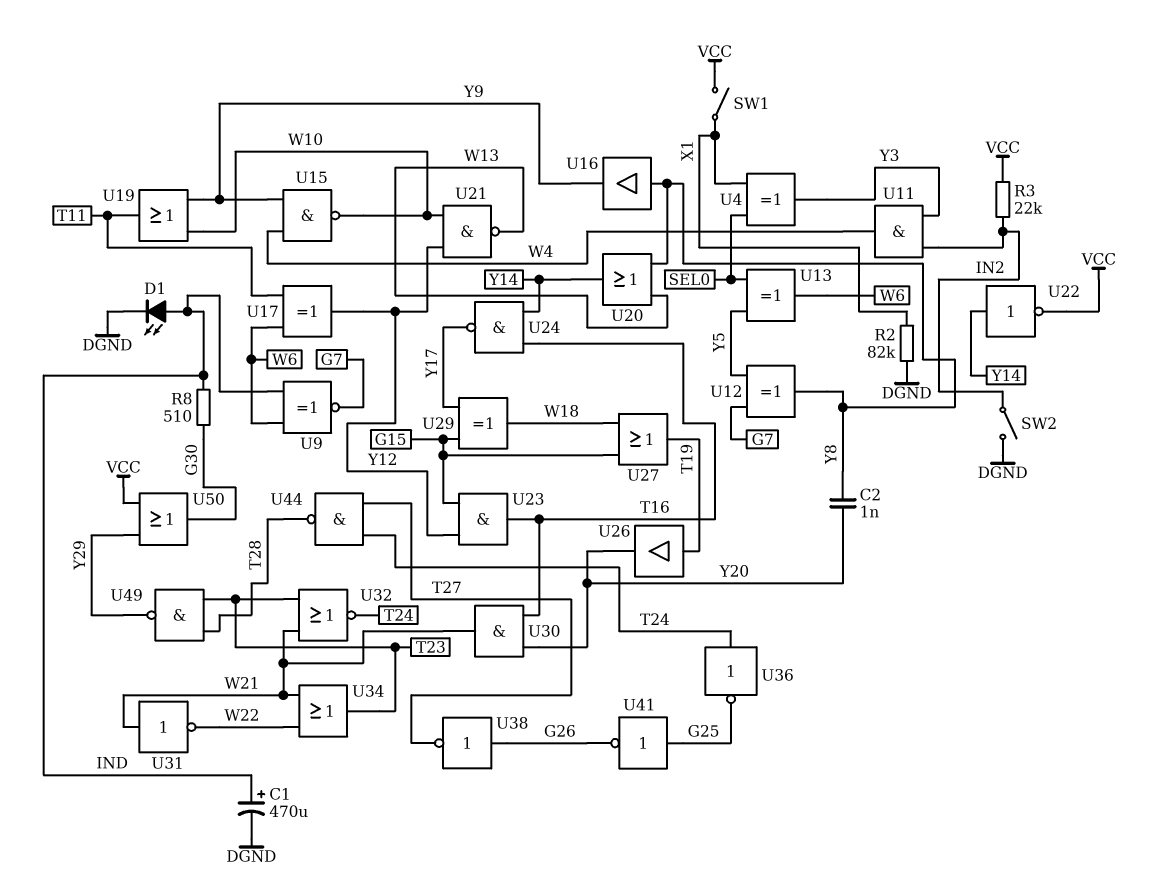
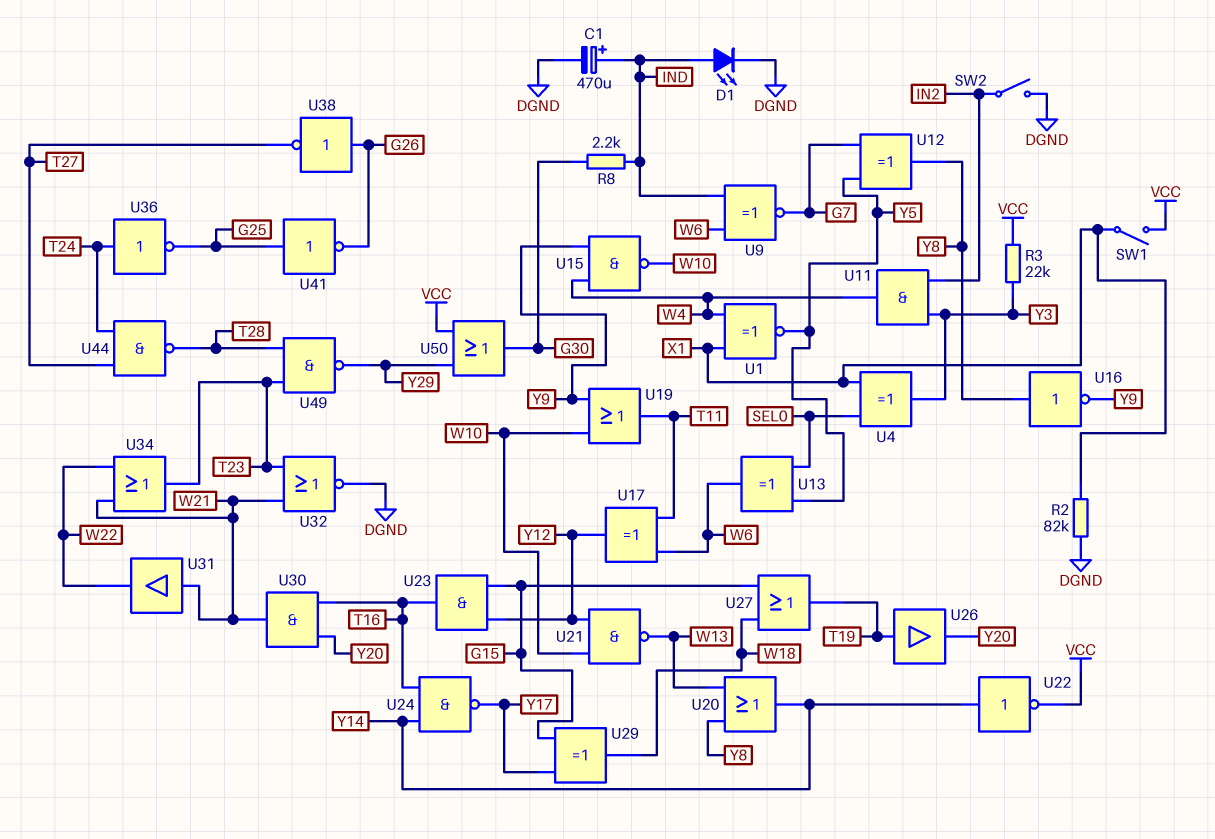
C2: 1nF (Y8, Y20) -> none
R3: 22k (IN2, VCC) -> 22k (VCC, Y3)
R8: 510 (G30, IND) -> 2.2k (G30, IND)
U1: none -> XNOR (in W4, in X1, out Y5)
U16: buffer (in Y8, out Y9) -> NOT (in Y8, out Y9)
U31: NOT (in W21, out W22) -> buffer (in W21, out W22)
U32: NOR (in T23, in W21, out T24) -> NOR (in T23, in W21, out DGND)

